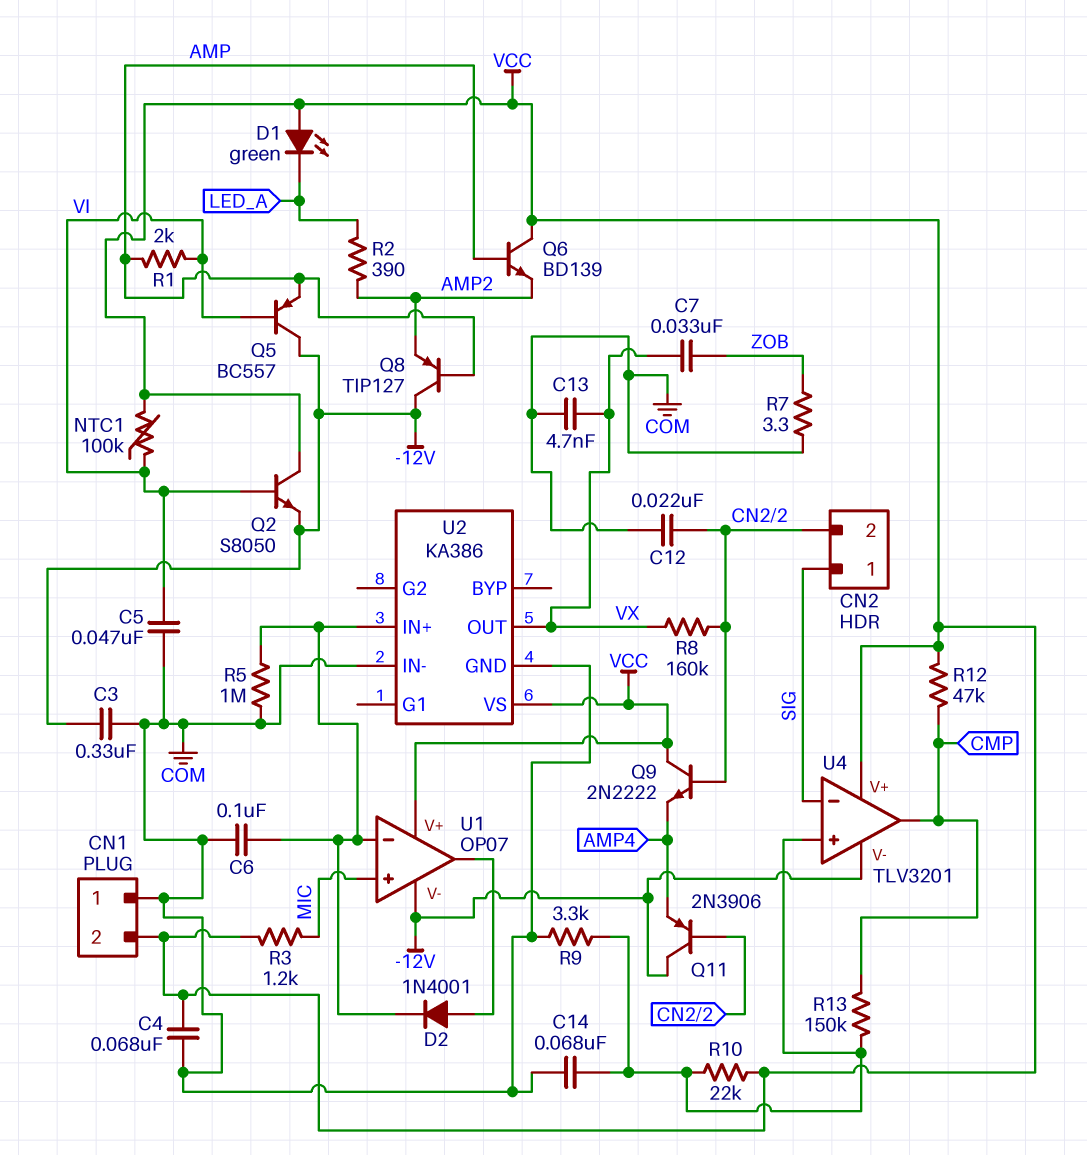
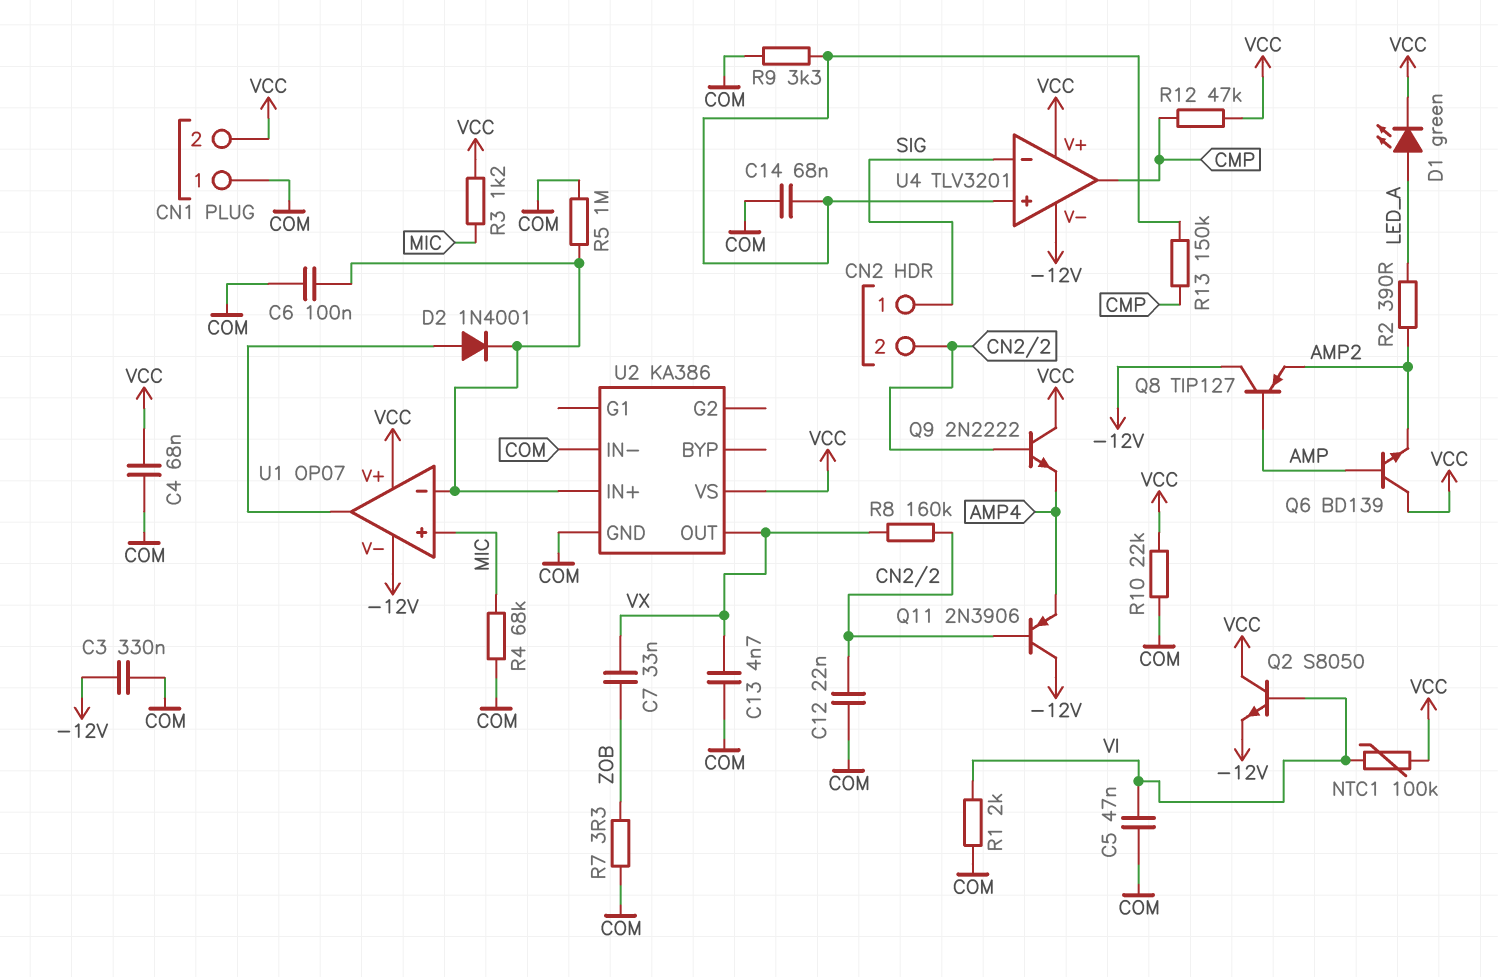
D1: LED green (A VCC, K LED_A) -> LED green (A LED_A, K VCC)
Q5: PNP BC557 (B VI, C -12V, E AMP) -> none
R1: 2k (AMP, VI) -> 2k (COM, VI)
R4: none -> 68k (COM, MIC)
R10: 22k (U4/in+, VCC) -> 22k (COM, VCC)

